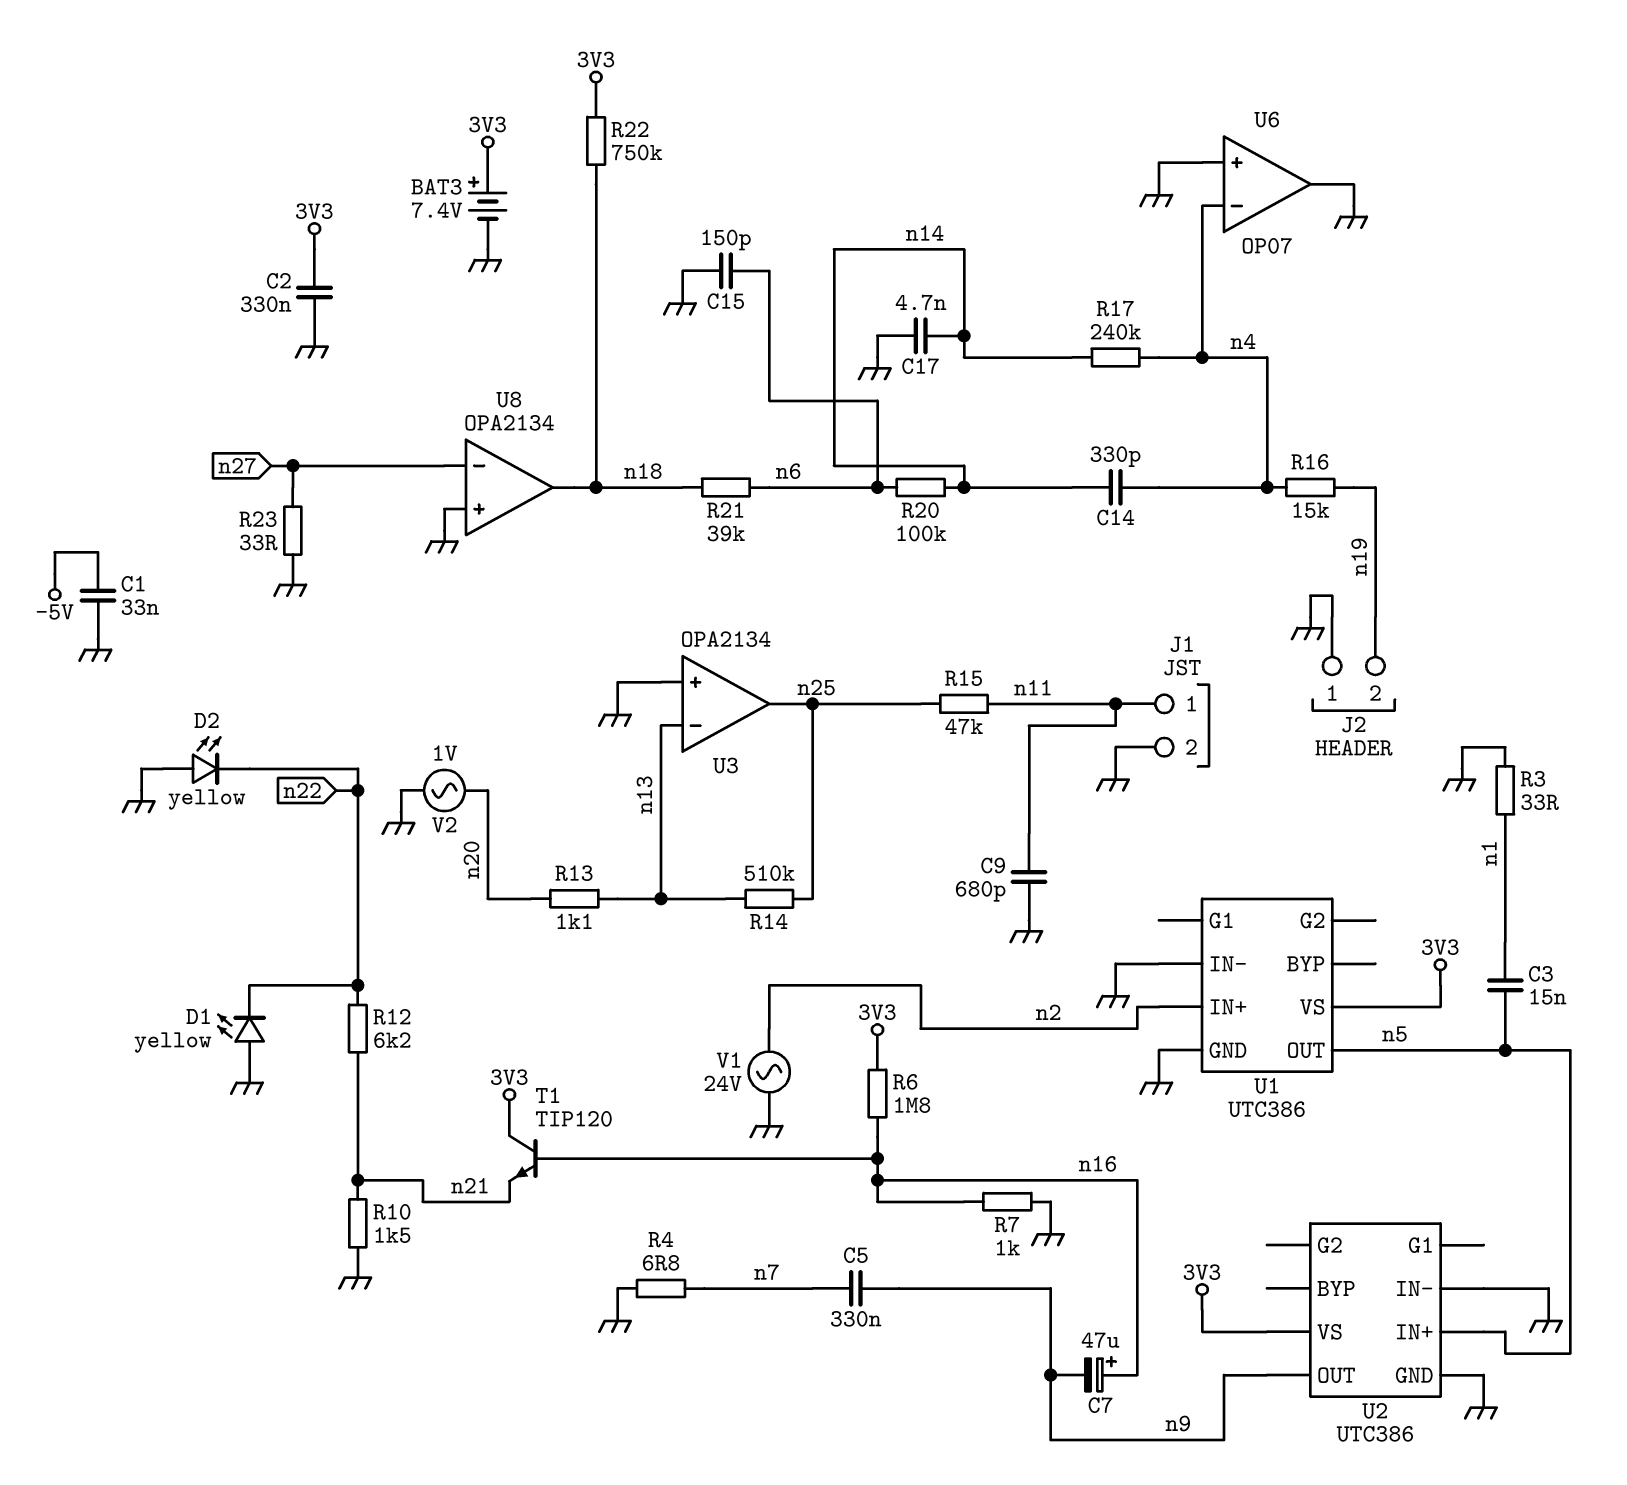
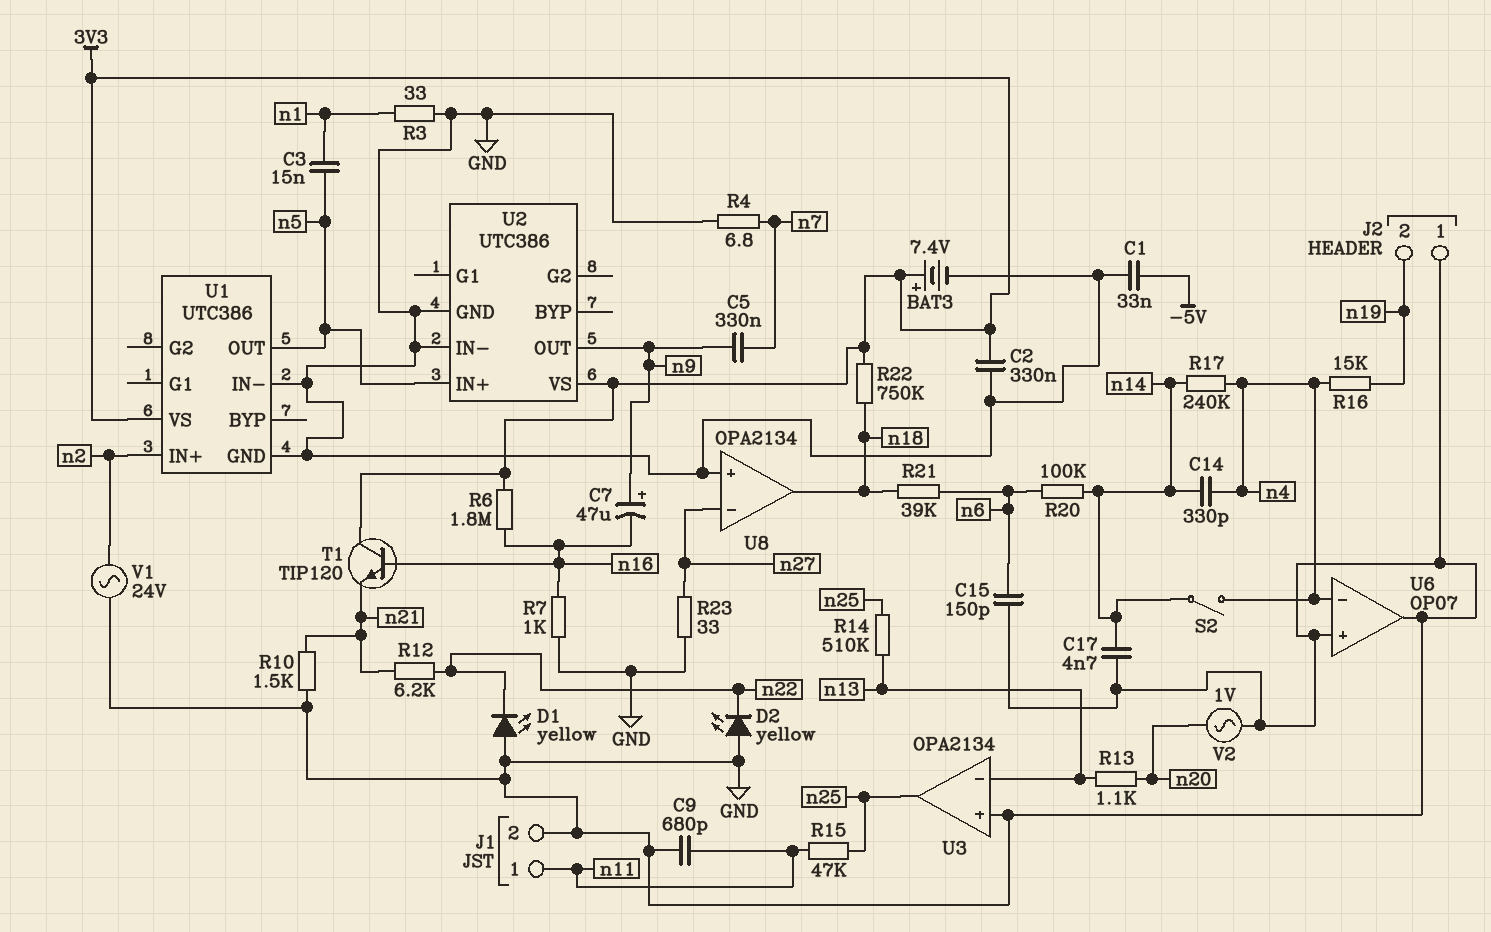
C7: 47uF (plus n16, minus n9) -> 47uF (plus n9, minus n16)
S2: none -> switch (n4, n14)

